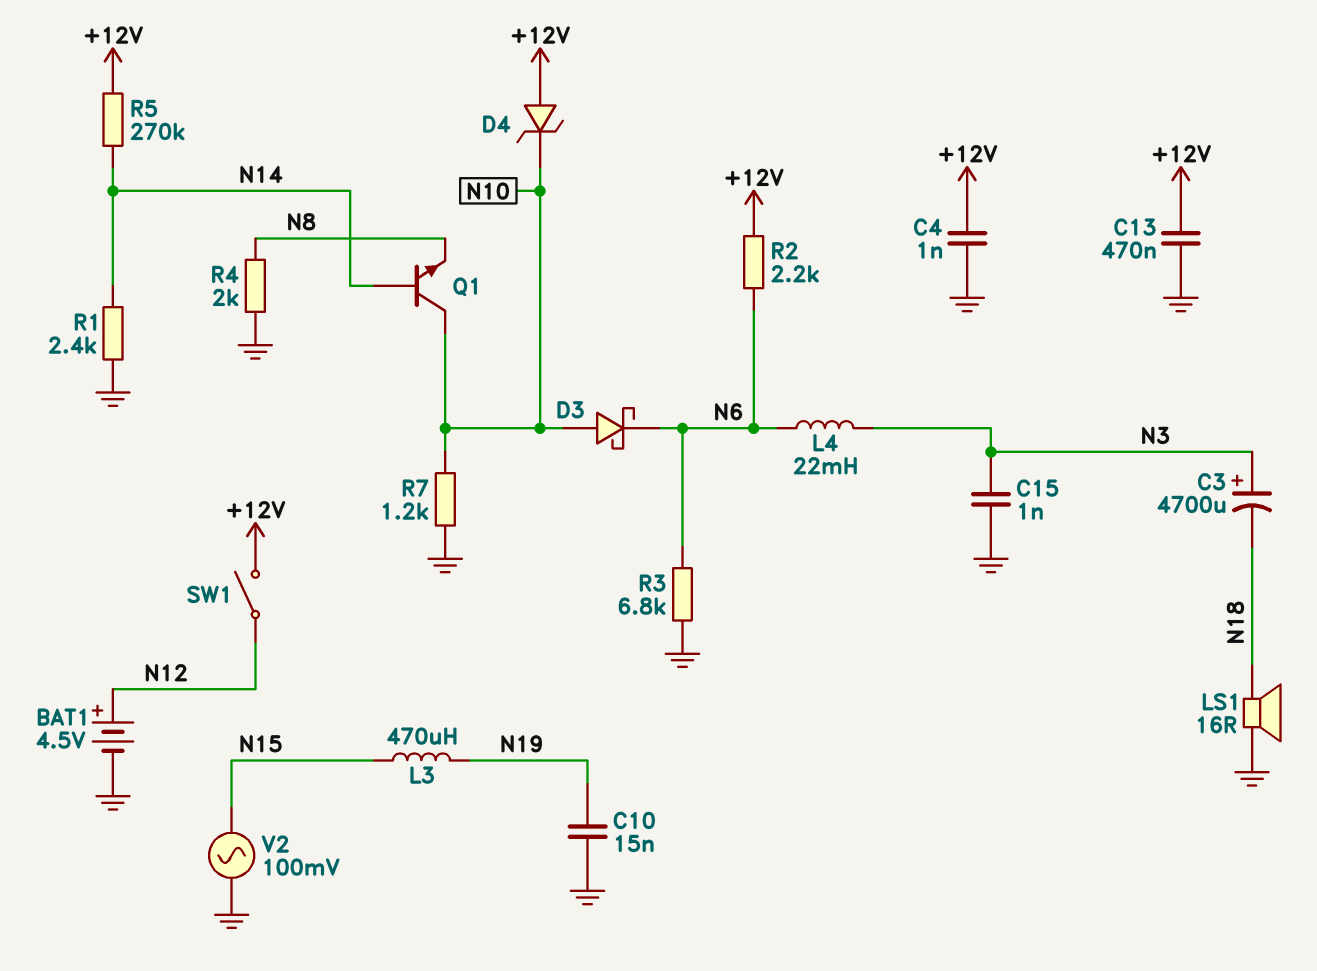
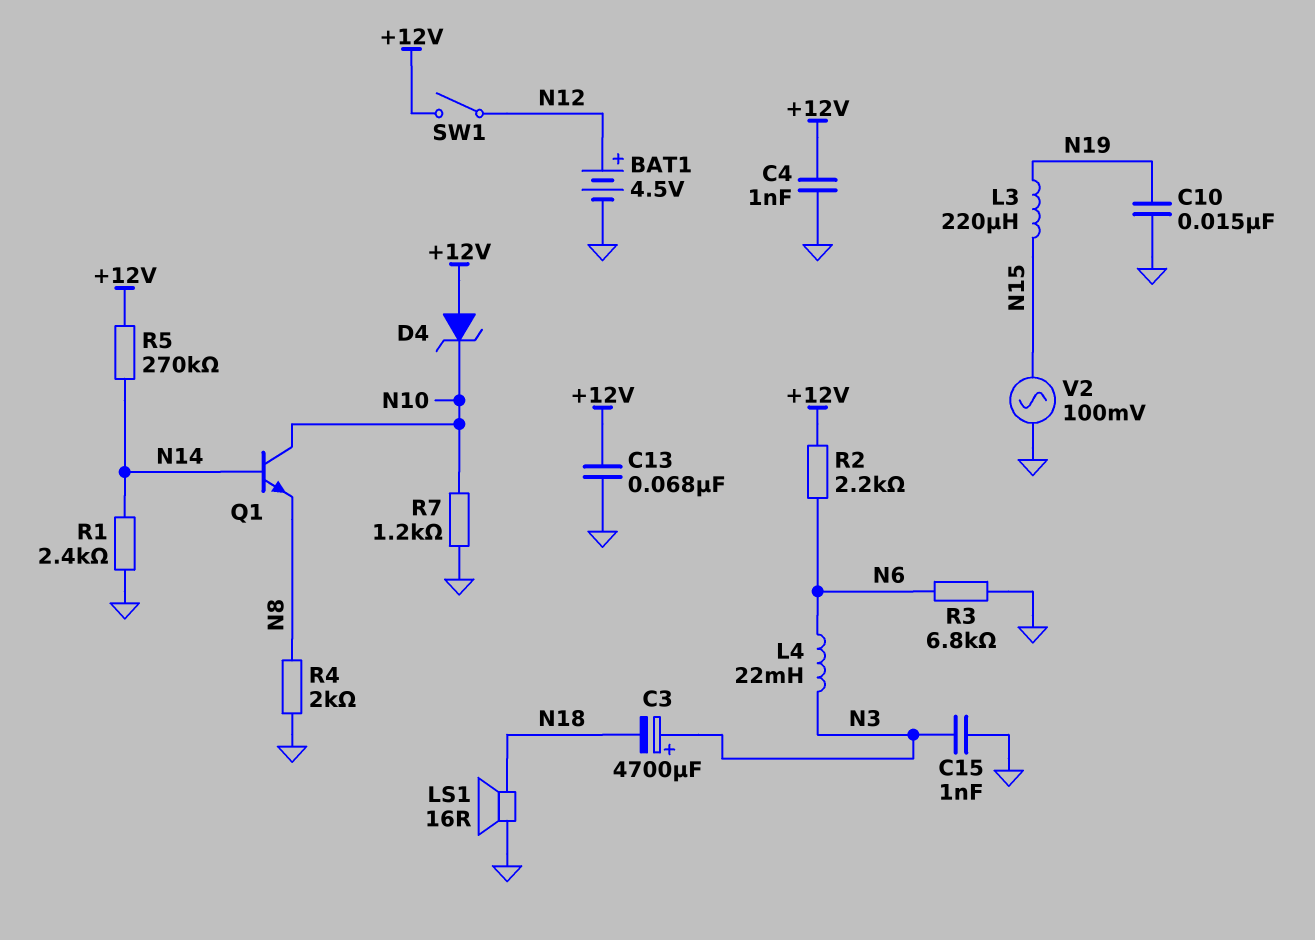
C13: 470nF (+12V, GND) -> 68nF (+12V, GND)
D3: schottky (A N10, K N6) -> none
L3: 470uH (N15, N19) -> 220uH (N15, N19)

